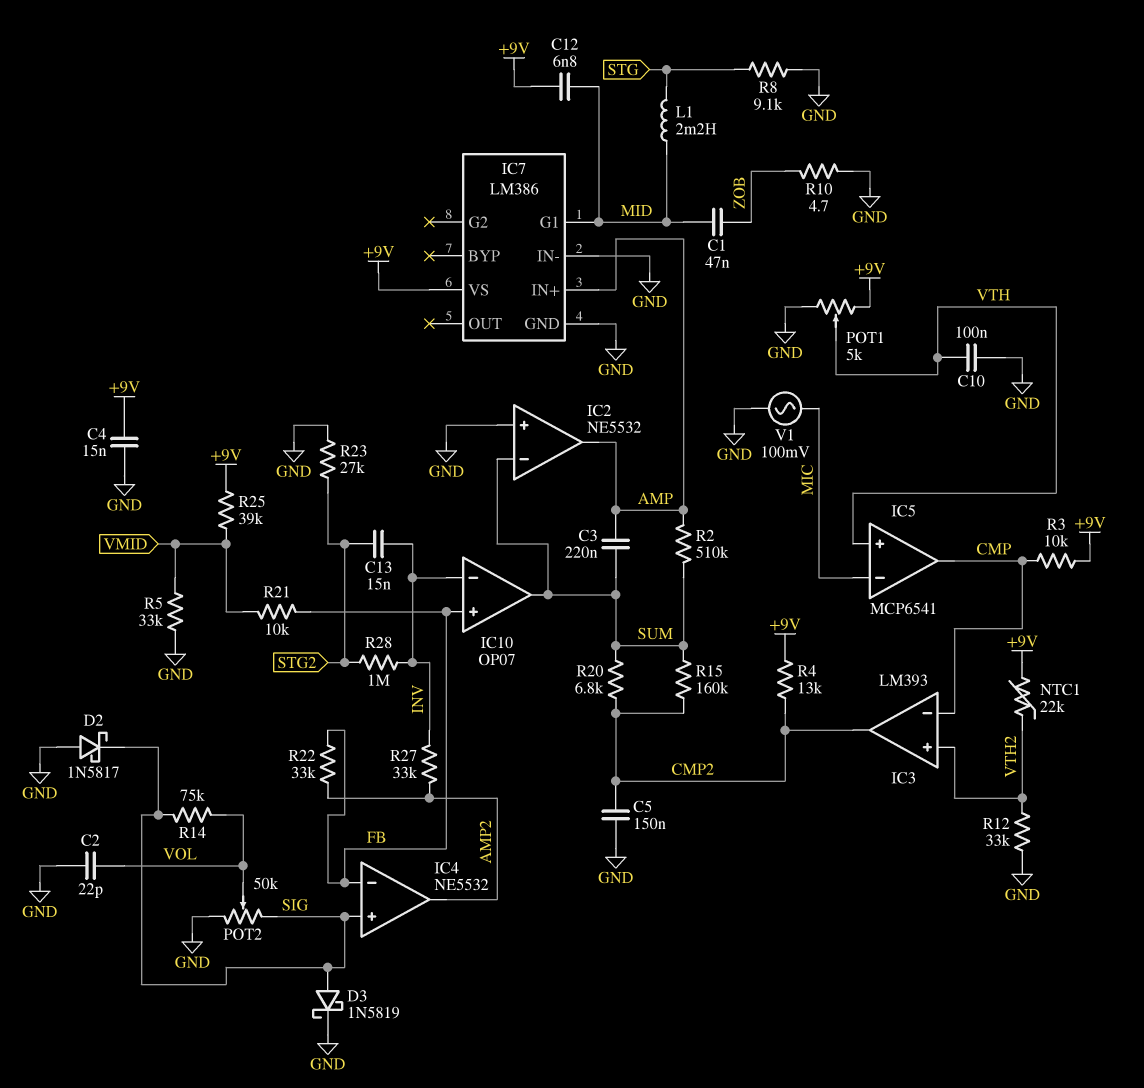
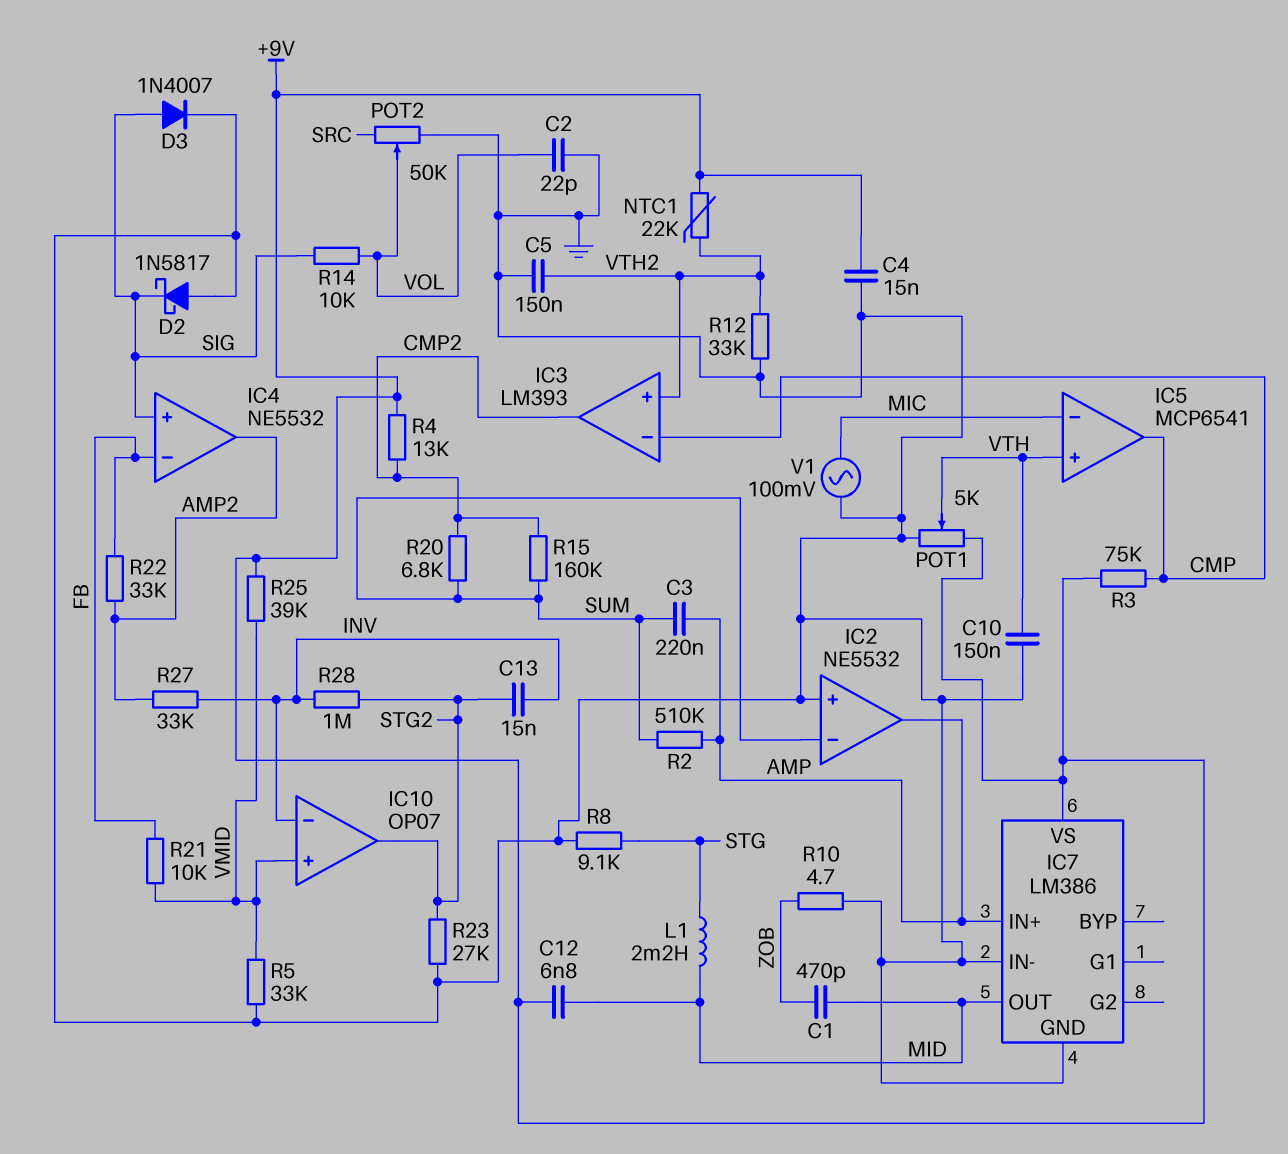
C1: 47nF (MID, ZOB) -> 470pF (MID, ZOB)
C5: 150nF (CMP2, GND) -> 150nF (GND, VTH2)
C10: 100nF (GND, VTH) -> 150nF (GND, VTH)
D3: schottky 1N5819 (A SIG, K GND) -> diode 1N4007 (A SIG, K GND)
IC7 pin G1: MID -> none
IC7 pin OUT: none -> MID
IC10 pin in+: FB -> VMID
IC10 pin out: SUM -> STG2
POT2: 50k (GND, SIG, wiper VOL) -> 50k (GND, SRC, wiper VOL)
R3: 10k (+9V, CMP) -> 75k (+9V, CMP)
R14: 75k (SIG, VOL) -> 10k (SIG, VOL)

